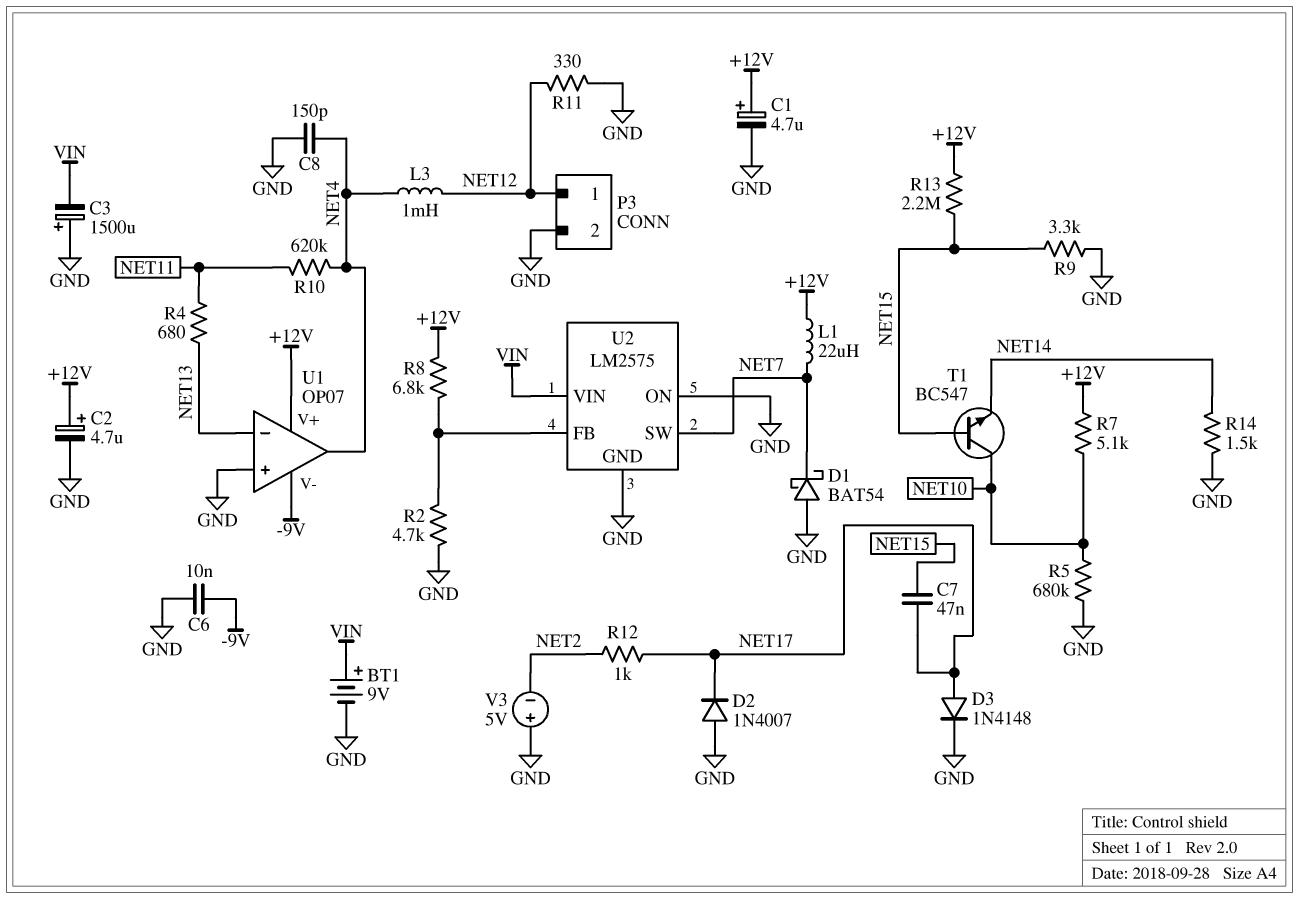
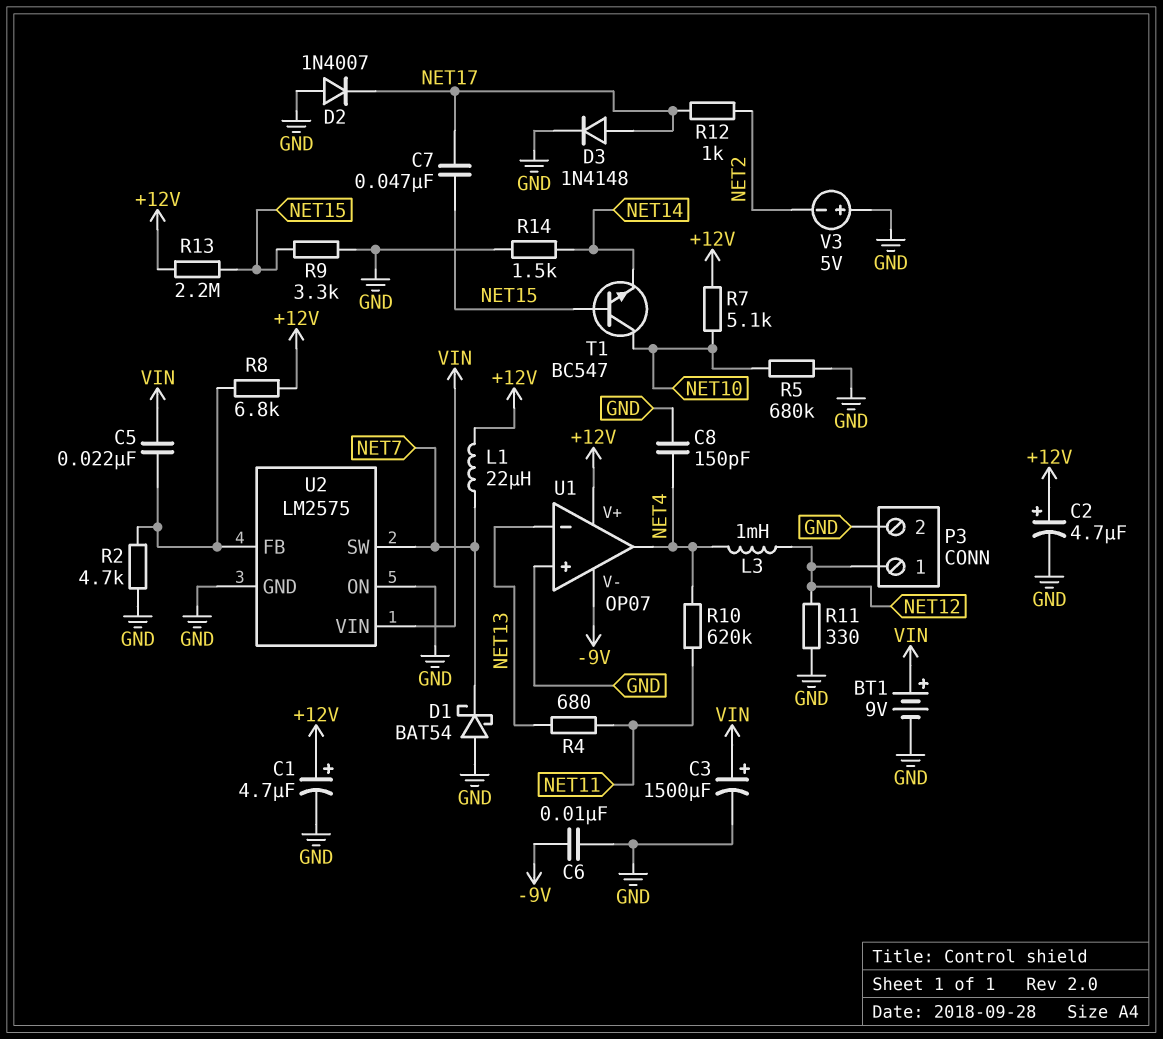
C3: 1500uF (plus GND, minus VIN) -> 1500uF (plus VIN, minus GND)
C5: none -> 22nF (U2/FB, VIN)

